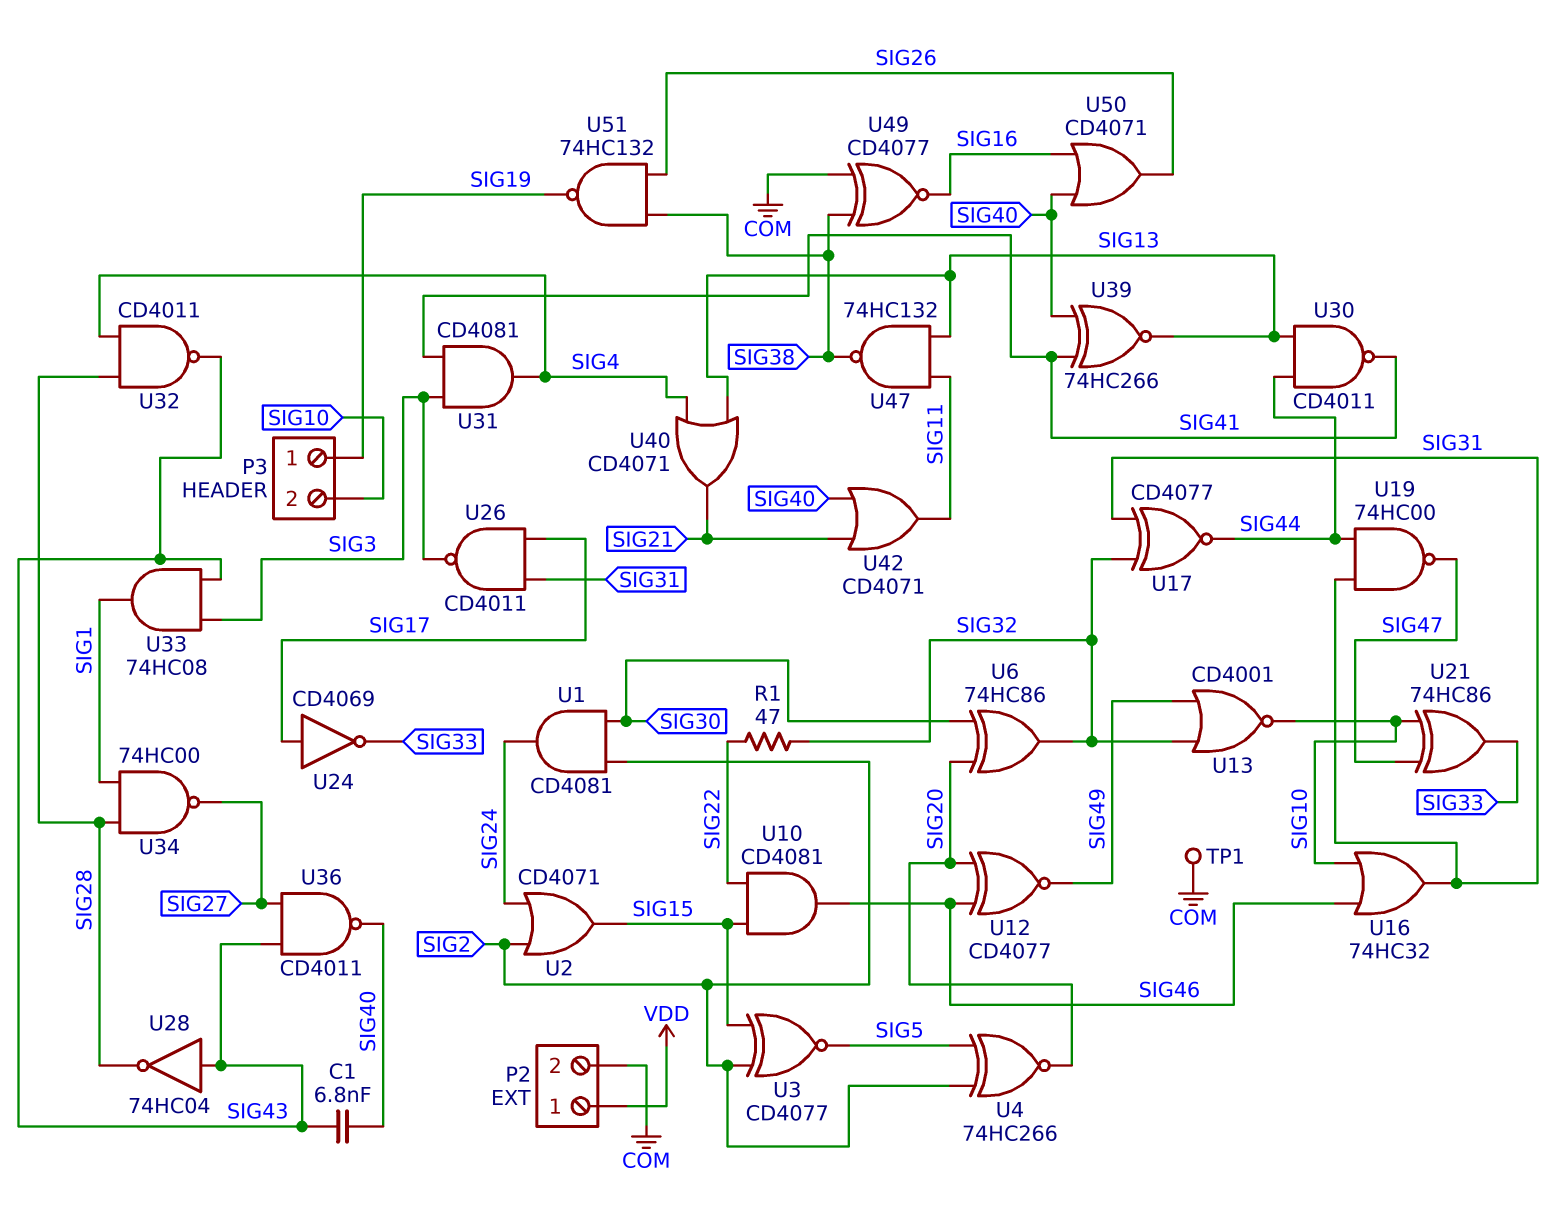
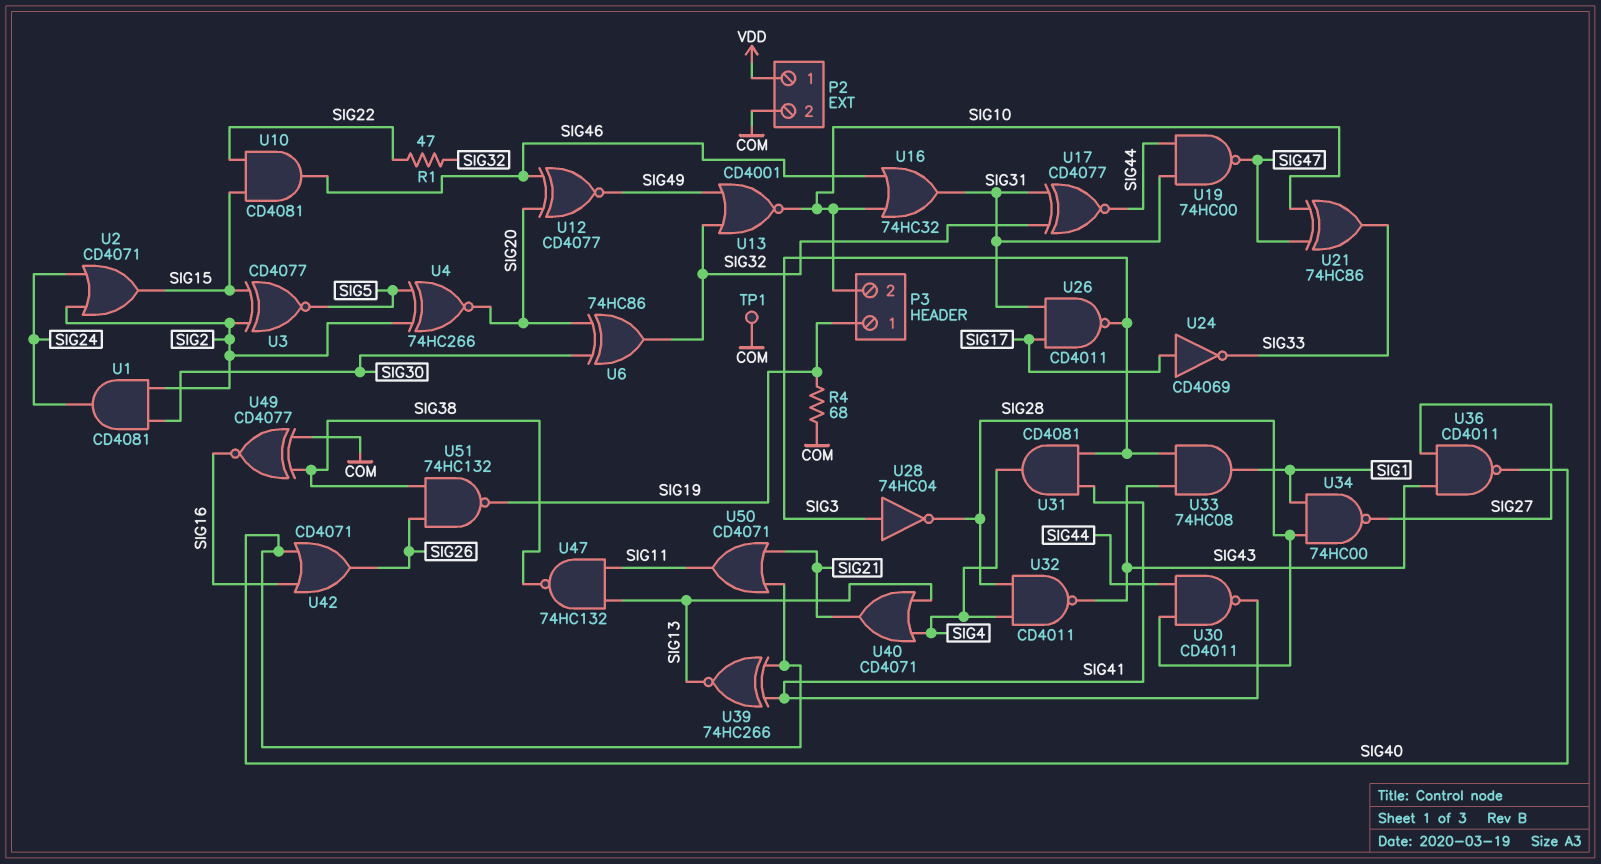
C1: 6.8nF (SIG40, SIG43) -> none
R4: none -> 68 (COM, SIG19)
U28: NOT 74HC04 (in SIG43, out SIG28) -> NOT 74HC04 (in SIG3, out SIG28)
U30: NAND CD4011 (in SIG13, in SIG44, out SIG41) -> NAND CD4011 (in SIG28, in SIG44, out SIG41)
U42: OR CD4071 (in SIG21, in SIG40, out SIG11) -> OR CD4071 (in SIG16, in SIG40, out SIG26)
U50: OR CD4071 (in SIG16, in SIG40, out SIG26) -> OR CD4071 (in SIG21, in SIG40, out SIG11)

